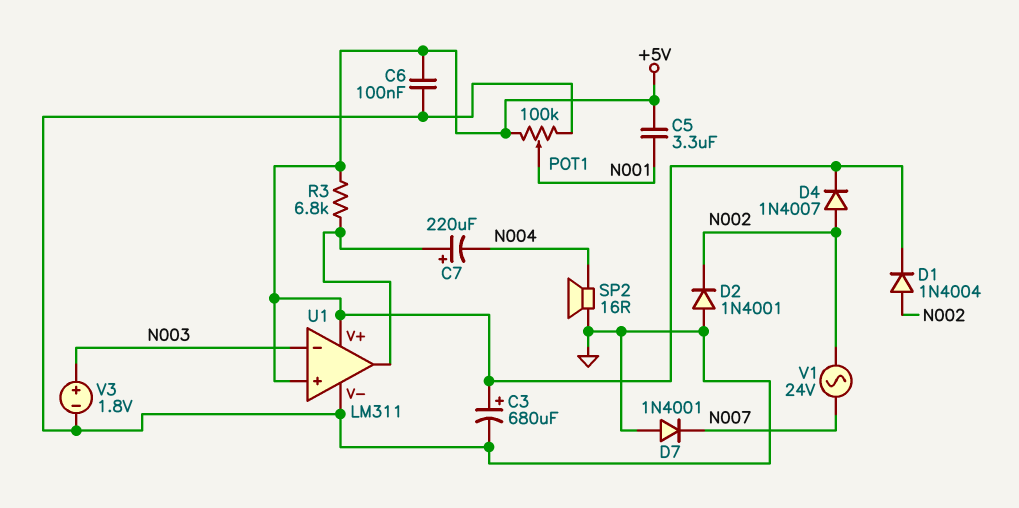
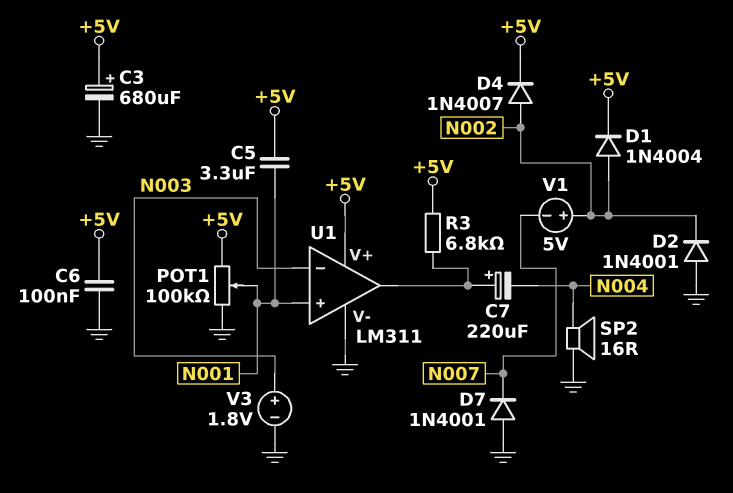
U1 pin in+: +5V -> N001
V1: AC 24V (N002, N007) -> 5V (plus N002, minus N007)

